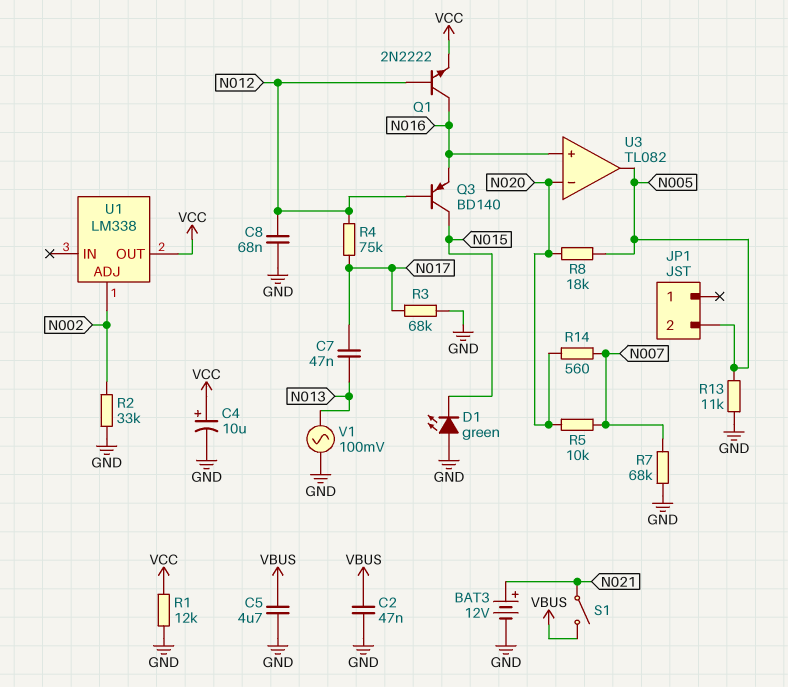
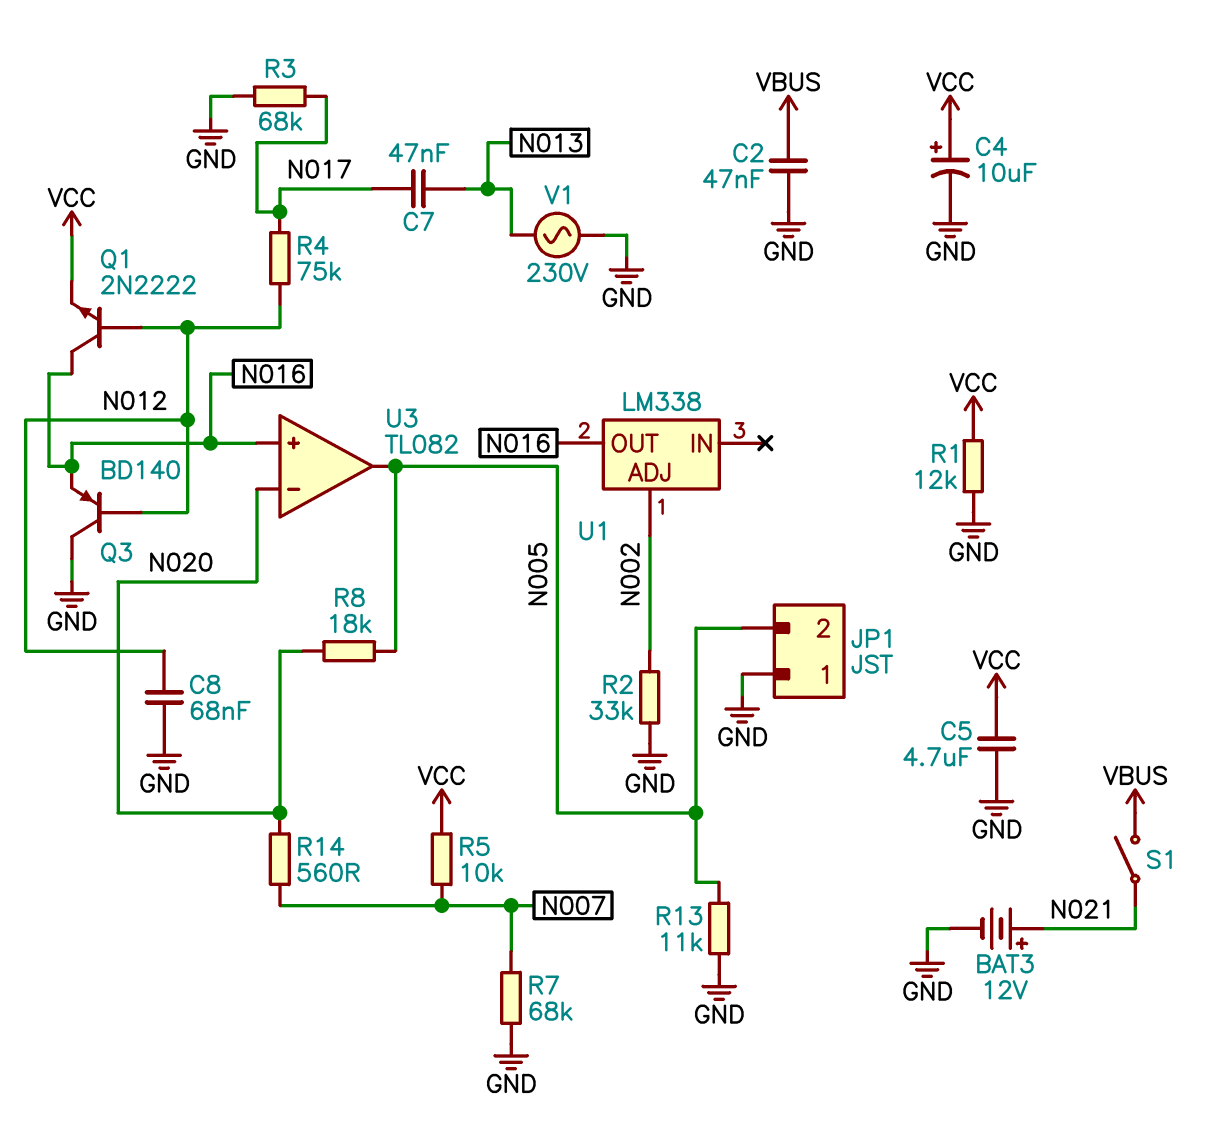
C5: 4.7uF (GND, VBUS) -> 4.7uF (GND, VCC)
D1: LED green (A GND, K N015) -> none
JP1 pin 1: none -> GND
Q3: PNP BD140 (B N012, C N015, E N016) -> PNP BD140 (B N012, C GND, E N016)
R5: 10k (N007, N020) -> 10k (N007, VCC)
U1 pin OUT: VCC -> N016
V1: AC 100mV (GND, N013) -> AC 230V (GND, N013)

